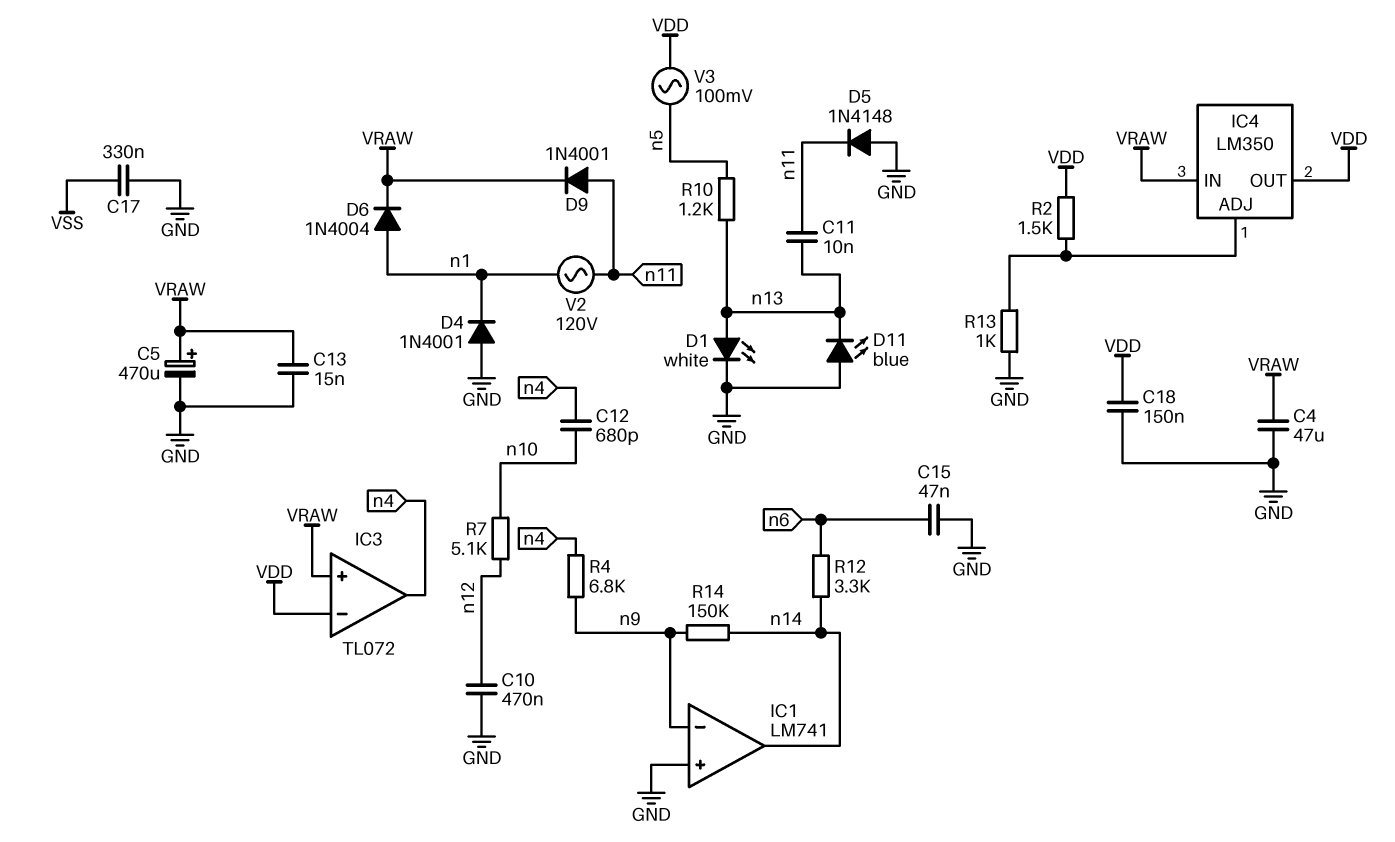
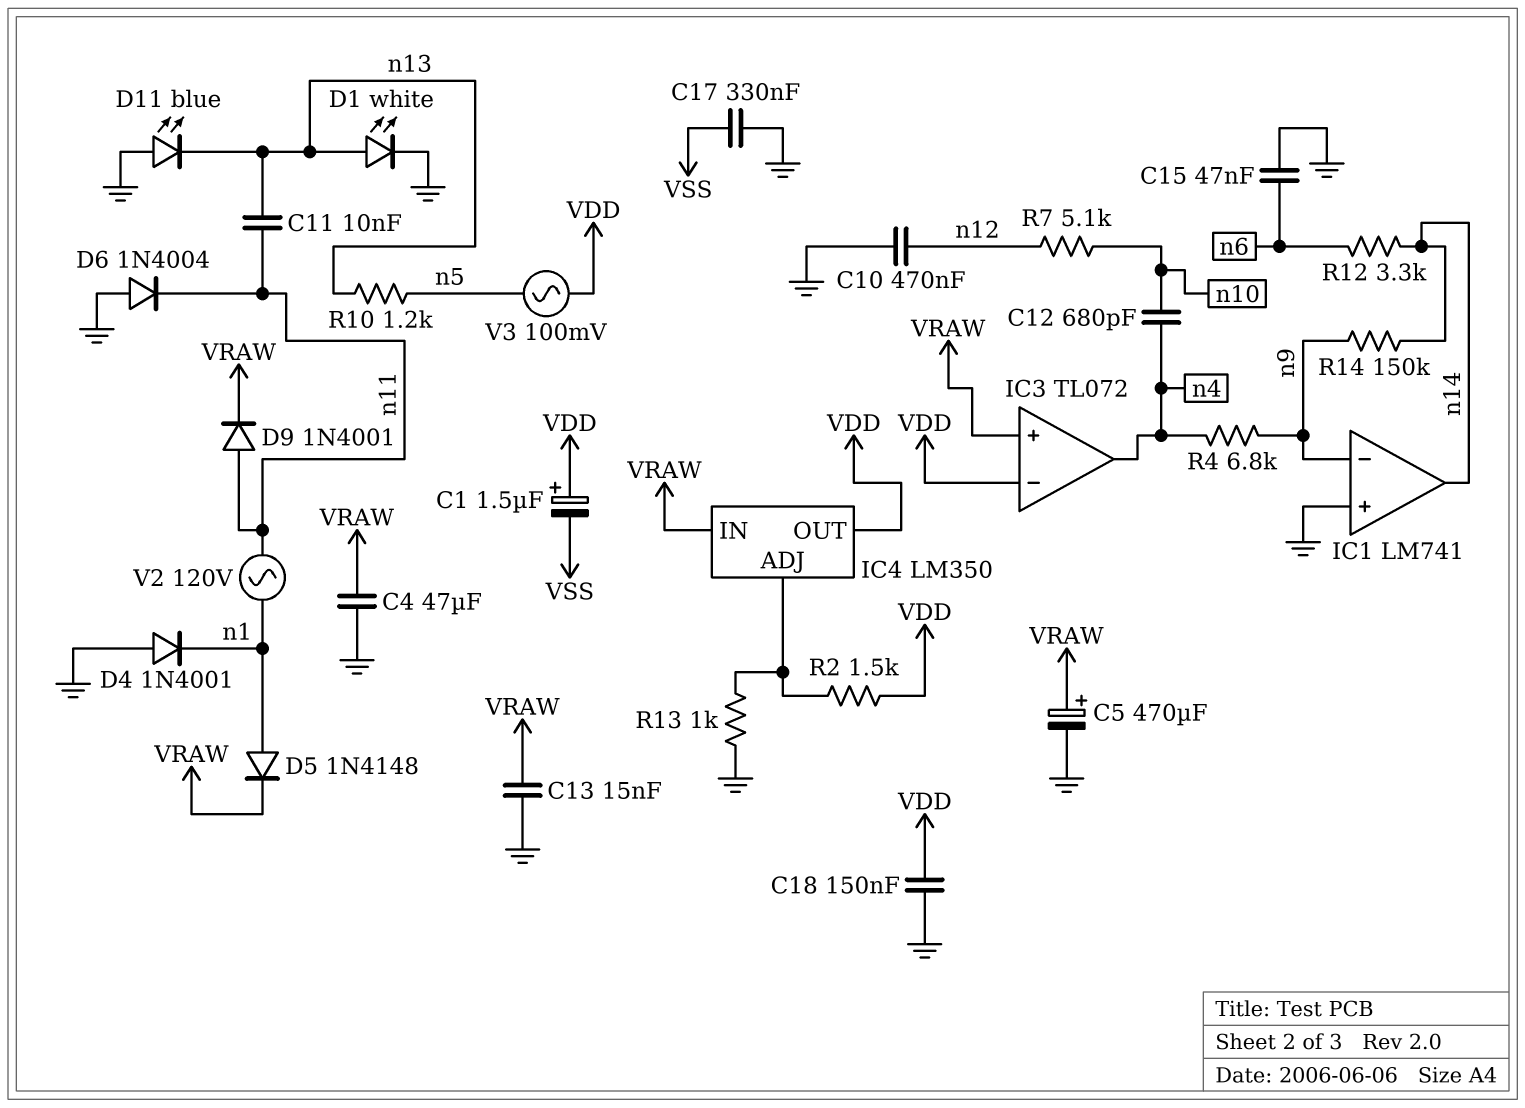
C1: none -> 1.5uF (plus VDD, minus VSS)
D5: diode 1N4148 (A GND, K n11) -> diode 1N4148 (A n1, K VRAW)
D6: diode 1N4004 (A n1, K VRAW) -> diode 1N4004 (A GND, K n11)

